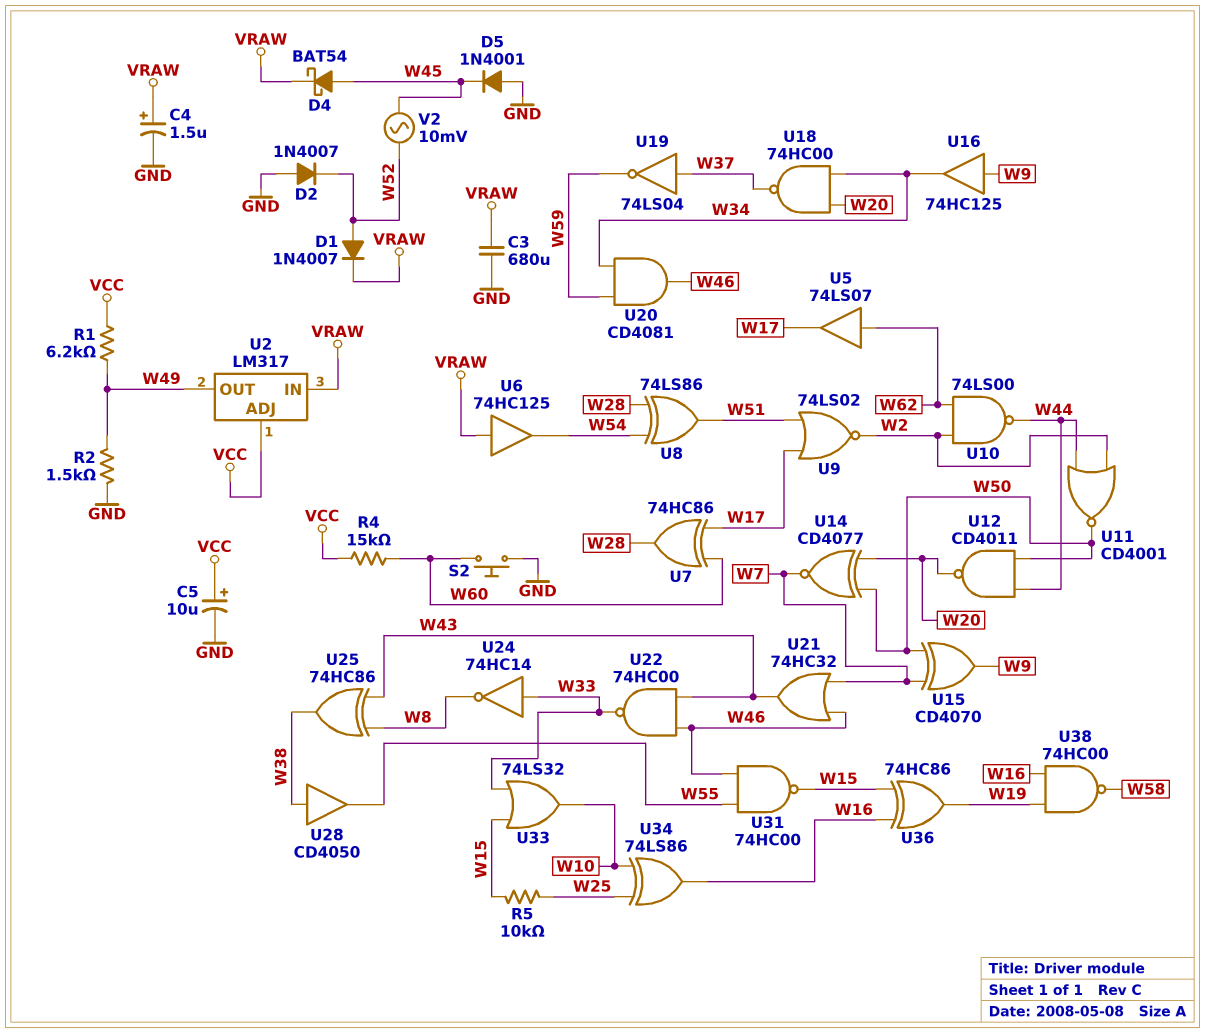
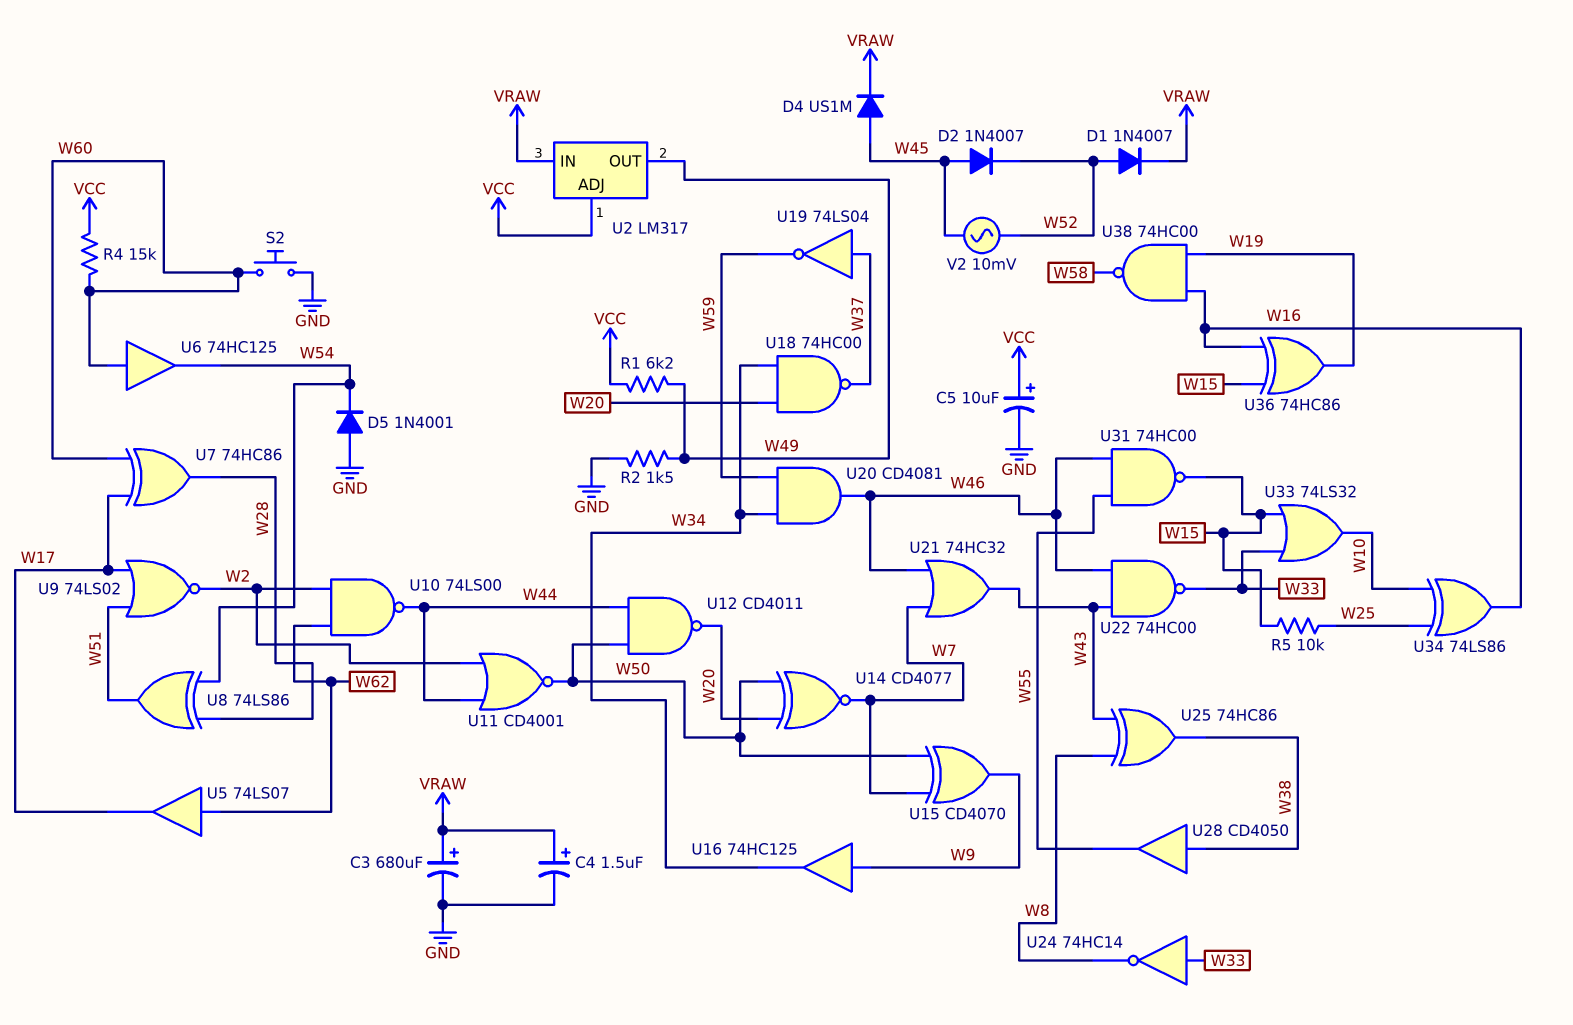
C3: 680uF (GND, VRAW) -> 680uF (plus VRAW, minus GND)
D2: diode 1N4007 (A GND, K W52) -> diode 1N4007 (A W45, K W52)
D4: schottky BAT54 (A W45, K VRAW) -> diode US1M (A W45, K VRAW)
D5: diode 1N4001 (A GND, K W45) -> diode 1N4001 (A GND, K W54)
U6: buffer 74HC125 (in VRAW, out W54) -> buffer 74HC125 (in W60, out W54)

